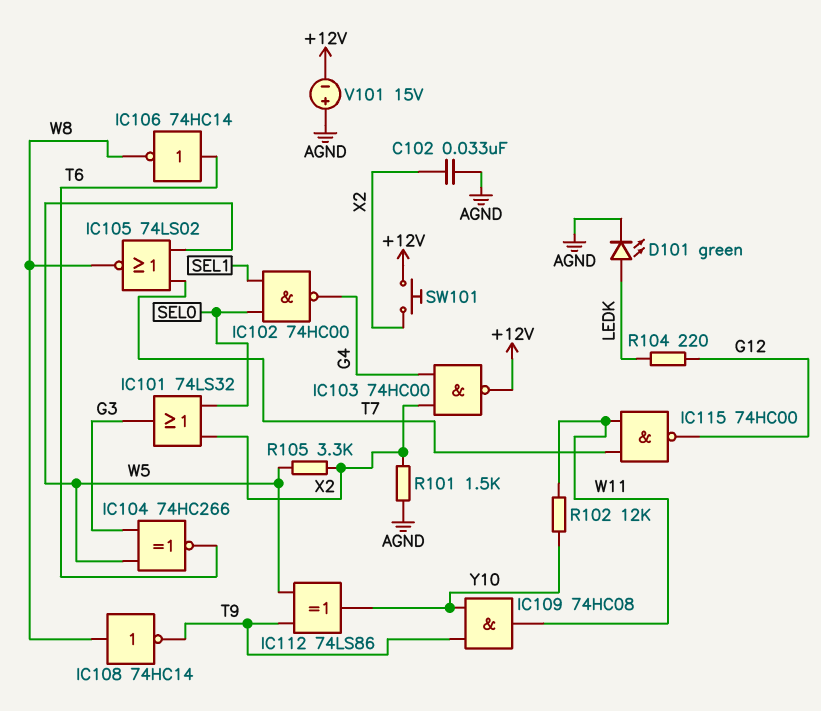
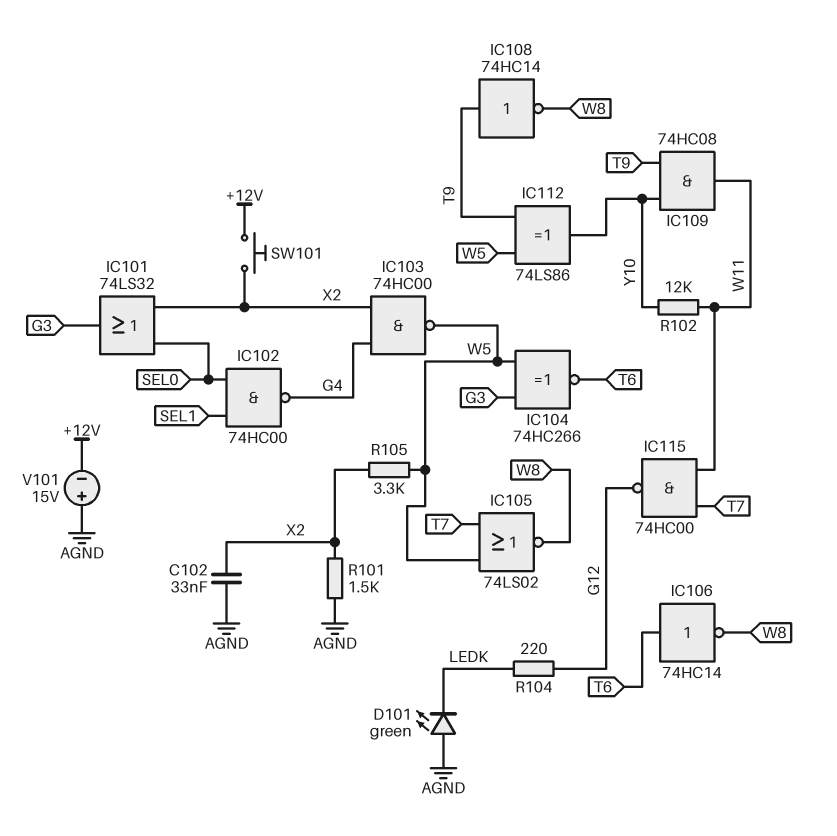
D101: LED green (A LEDK, K AGND) -> LED green (A AGND, K LEDK)
IC103: NAND 74HC00 (in G4, in X2, out +12V) -> NAND 74HC00 (in G4, in X2, out W5)
IC108: NOT 74HC14 (in W8, out T9) -> NOT 74HC14 (in T9, out W8)

